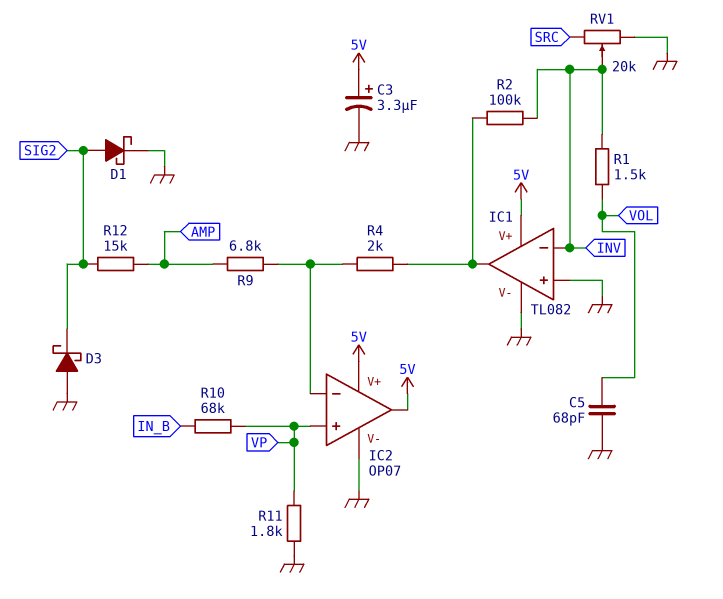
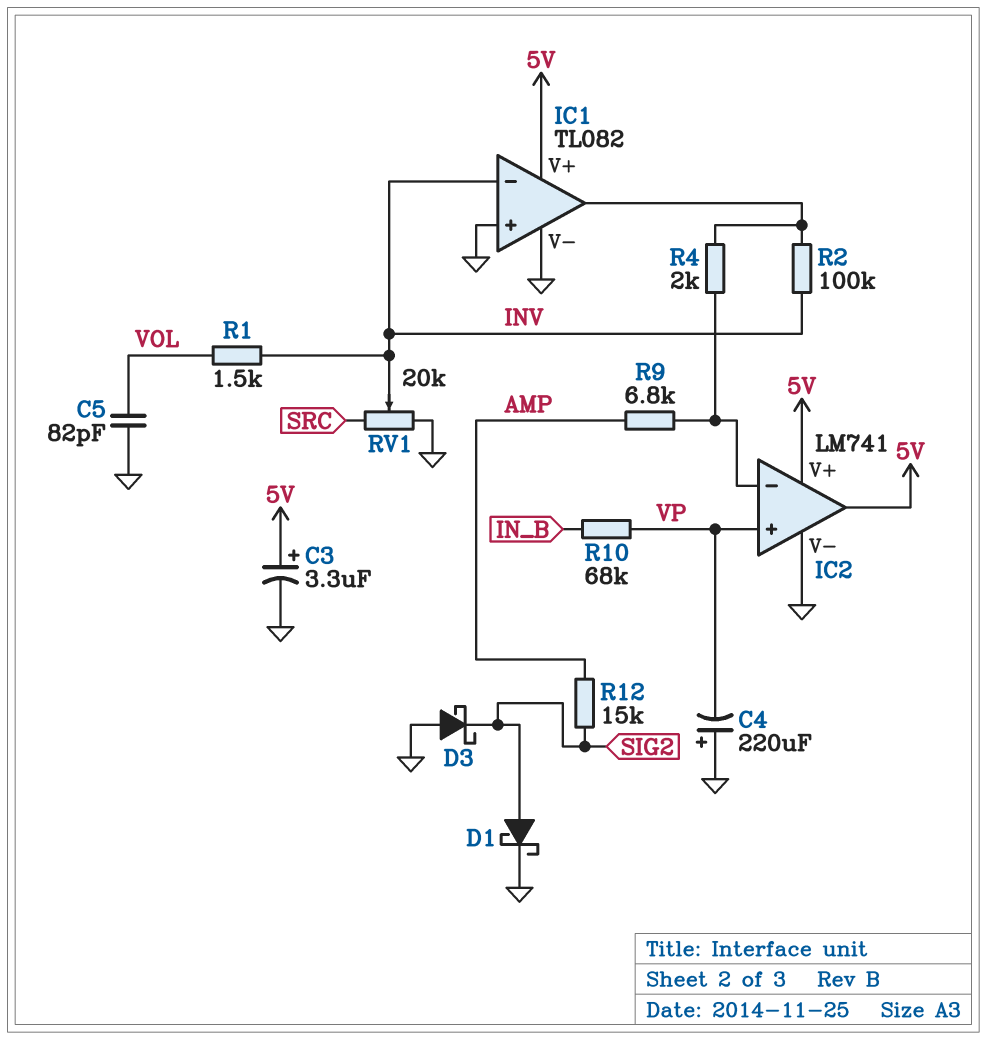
C4: none -> 220uF (plus GND, minus VP)
C5: 68pF (GND, VOL) -> 82pF (GND, VOL)
IC2: OP07 -> LM741
R11: 1.8k (GND, VP) -> none

